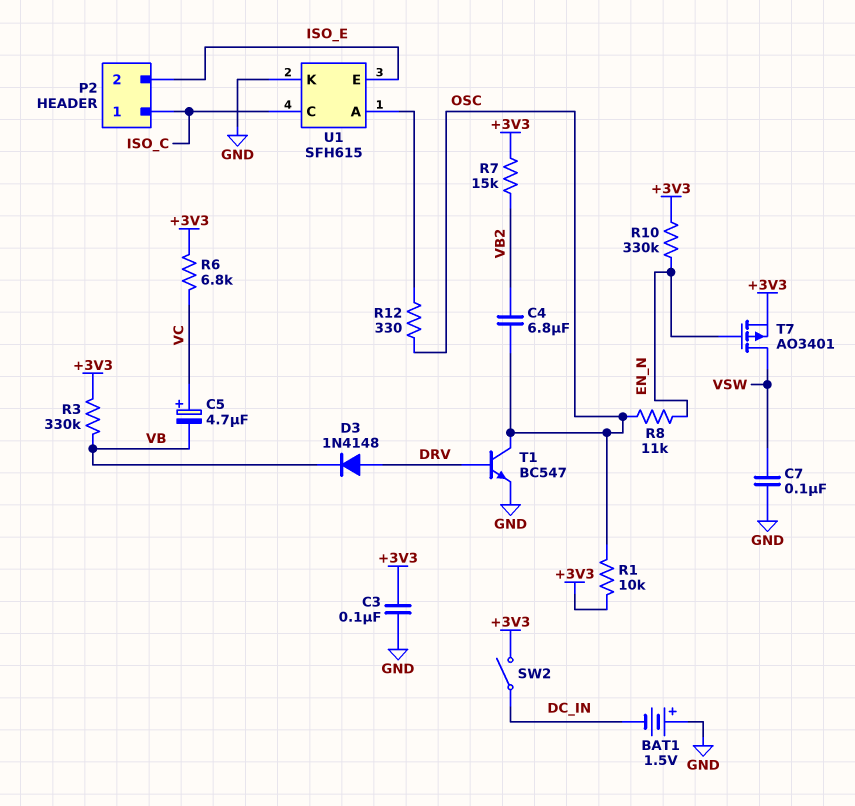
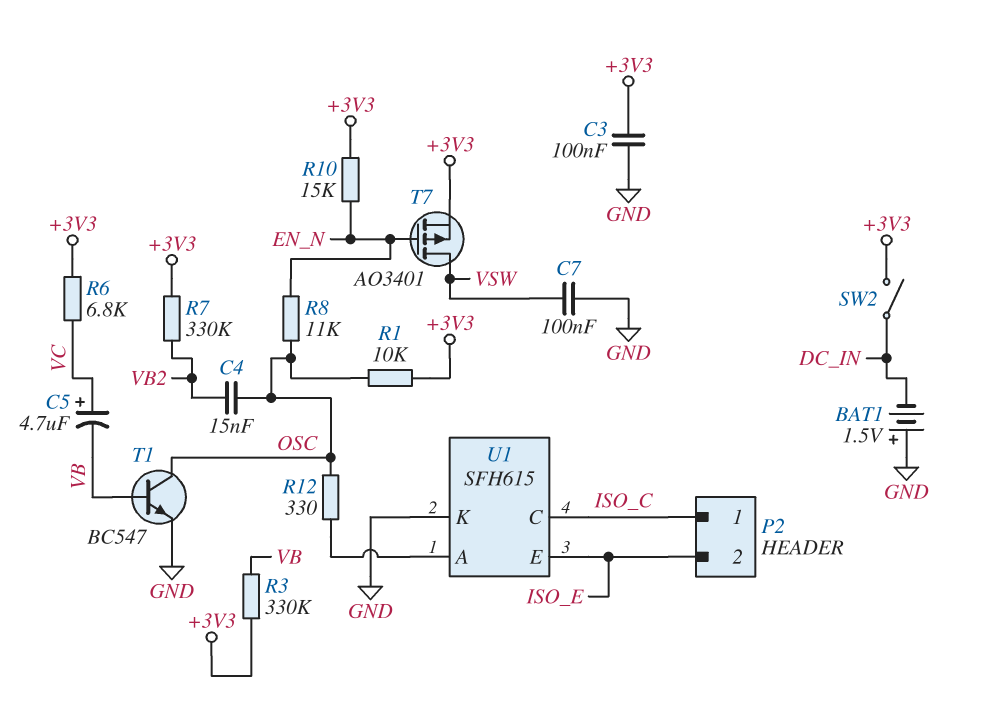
C4: 6.8uF (OSC, VB2) -> 15nF (OSC, VB2)
D3: diode 1N4148 (A DRV, K VB) -> none
R7: 15k (+3V3, VB2) -> 330k (+3V3, VB2)
R10: 330k (+3V3, EN_N) -> 15k (+3V3, EN_N)
T1: NPN BC547 (B DRV, C OSC, E GND) -> NPN BC547 (B VB, C OSC, E GND)

